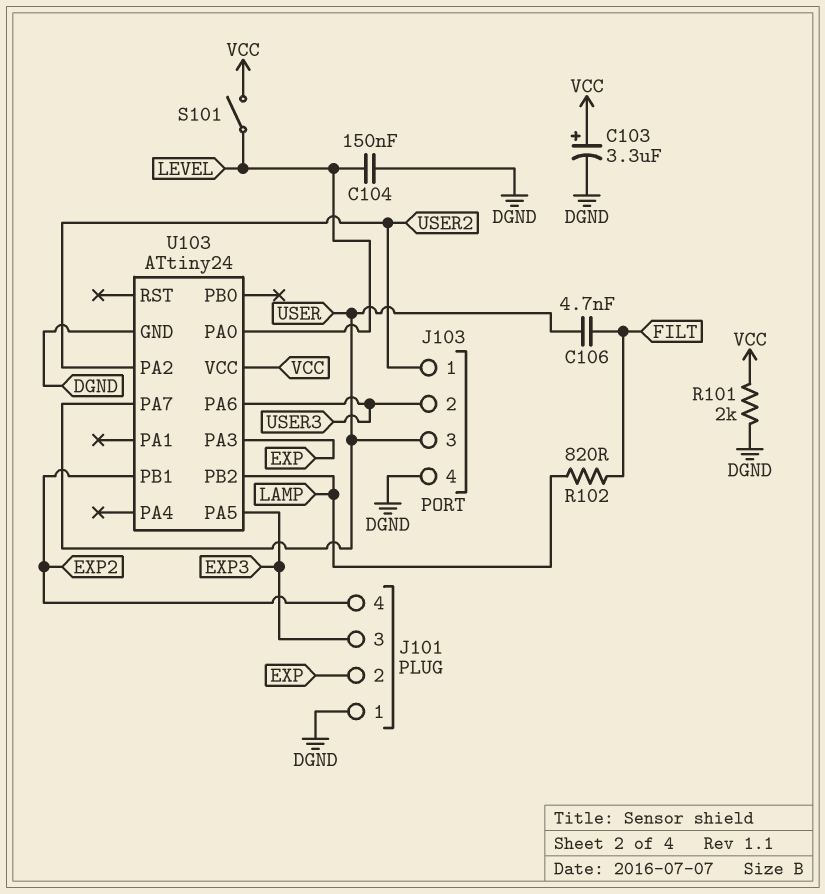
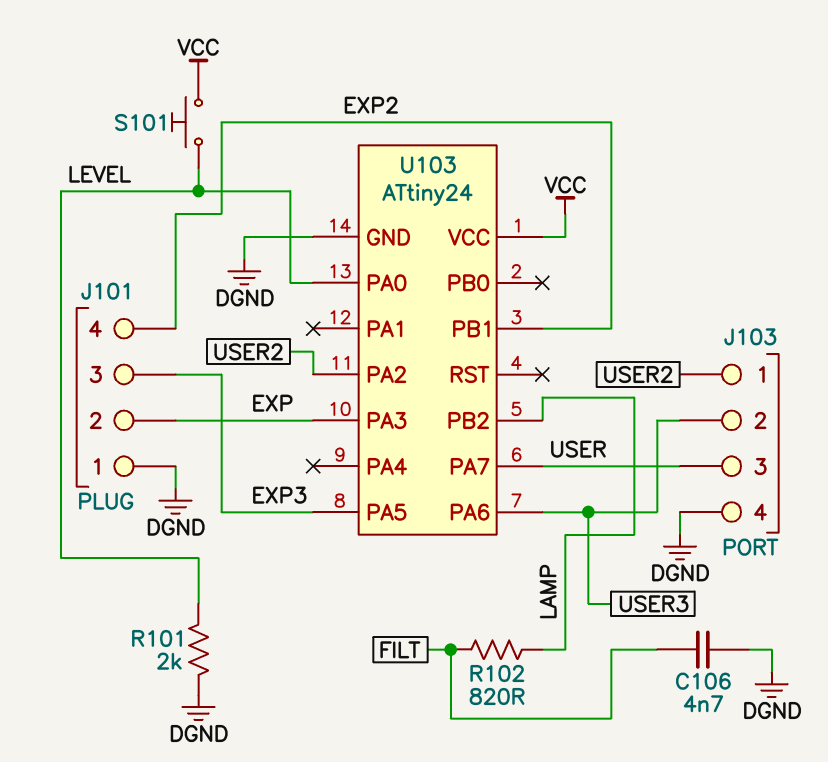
C103: 3.3uF (plus VCC, minus DGND) -> none
C104: 150nF (DGND, LEVEL) -> none
C106: 4.7nF (FILT, USER) -> 4.7nF (DGND, FILT)
R101: 2k (DGND, VCC) -> 2k (DGND, LEVEL)
S101: switch (LEVEL, VCC) -> button (LEVEL, VCC)

